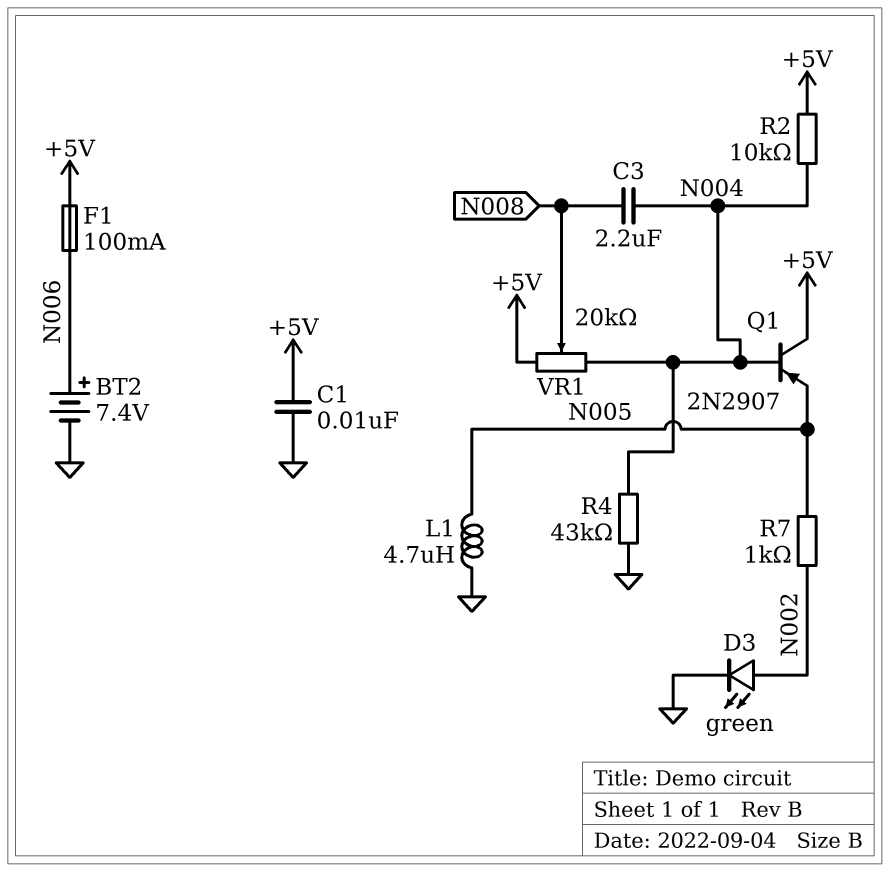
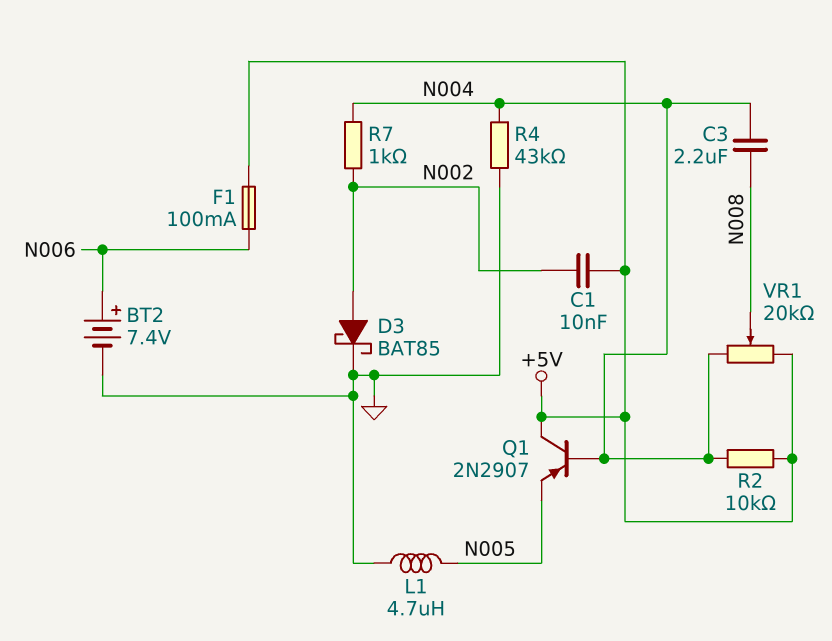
C1: 10nF (+5V, GND) -> 10nF (+5V, N002)
D3: LED green (A N002, K GND) -> schottky BAT85 (A N002, K GND)
R7: 1k (N002, N005) -> 1k (N002, N004)

